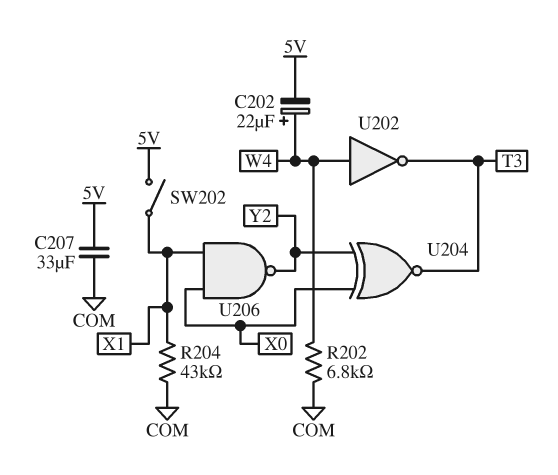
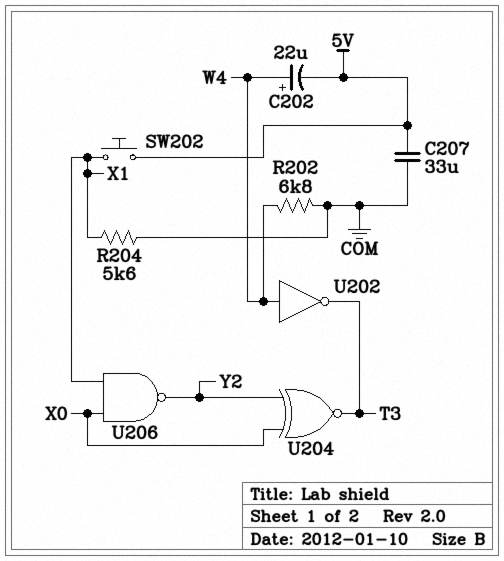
R204: 43k (COM, X1) -> 5.6k (COM, X1)
SW202: switch (5V, X1) -> button (5V, X1)

